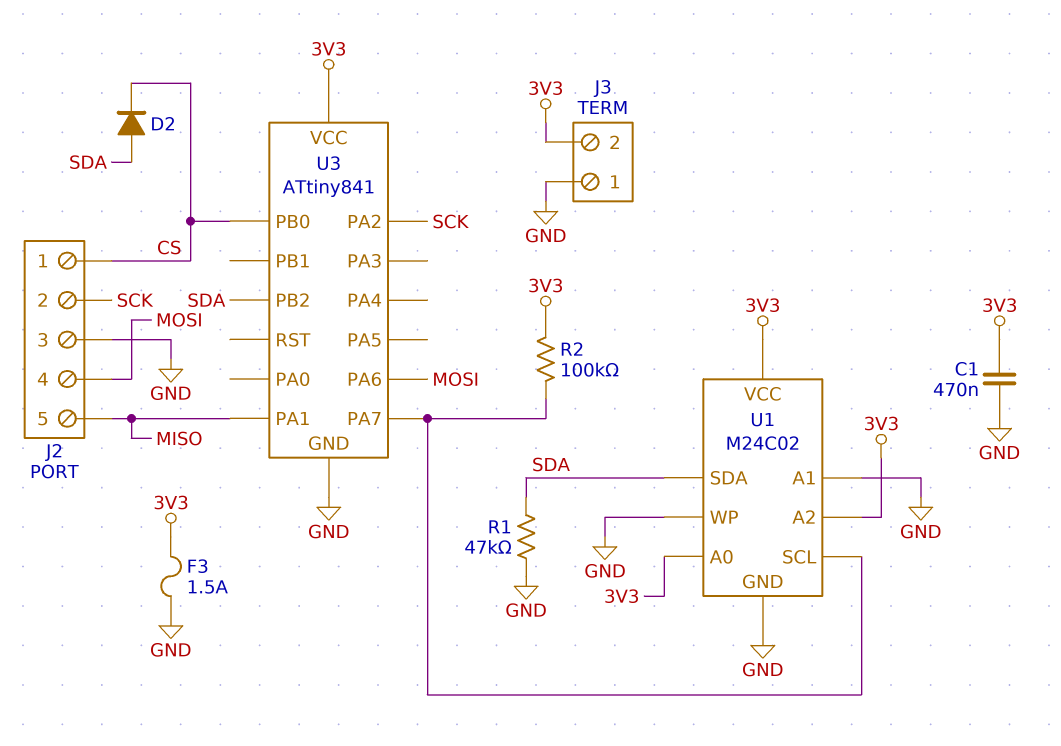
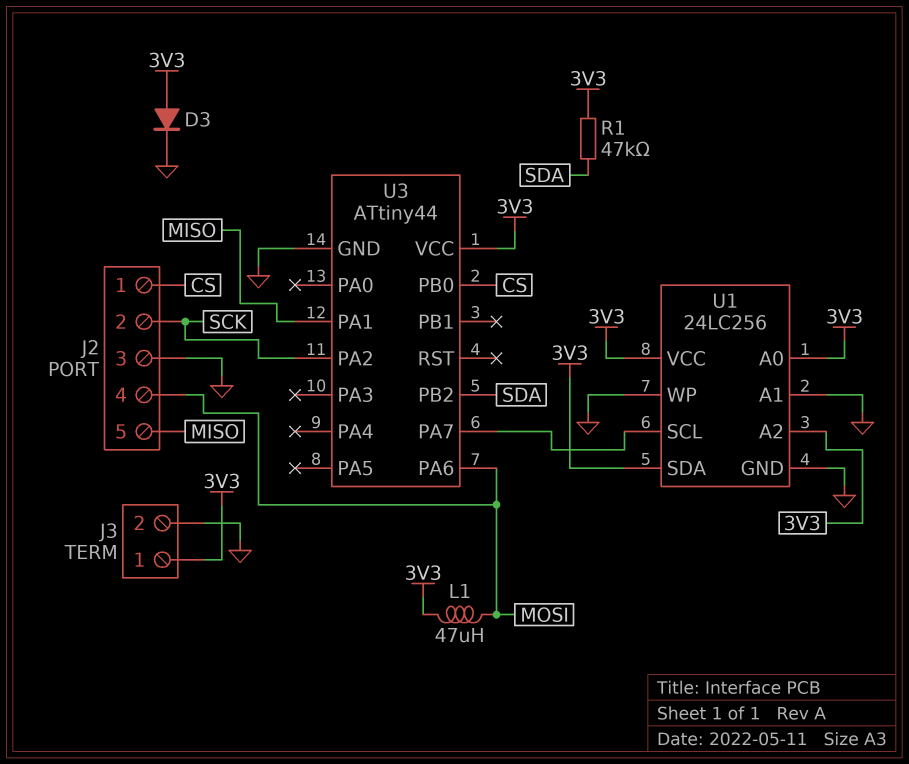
C1: 470nF (3V3, GND) -> none
D2: diode (A SDA, K CS) -> none
D3: none -> diode (A 3V3, K GND)
F3: 1.5A (3V3, GND) -> none
J3 pin 1: GND -> 3V3
J3 pin 2: 3V3 -> GND
L1: none -> 47uH (3V3, MOSI)
R1: 47k (GND, SDA) -> 47k (3V3, SDA)
R2: 100k (3V3, U1/SCL) -> none
U1: M24C02 -> 24LC256
U1 pin SDA: SDA -> 3V3
U3: ATtiny841 -> ATtiny44

